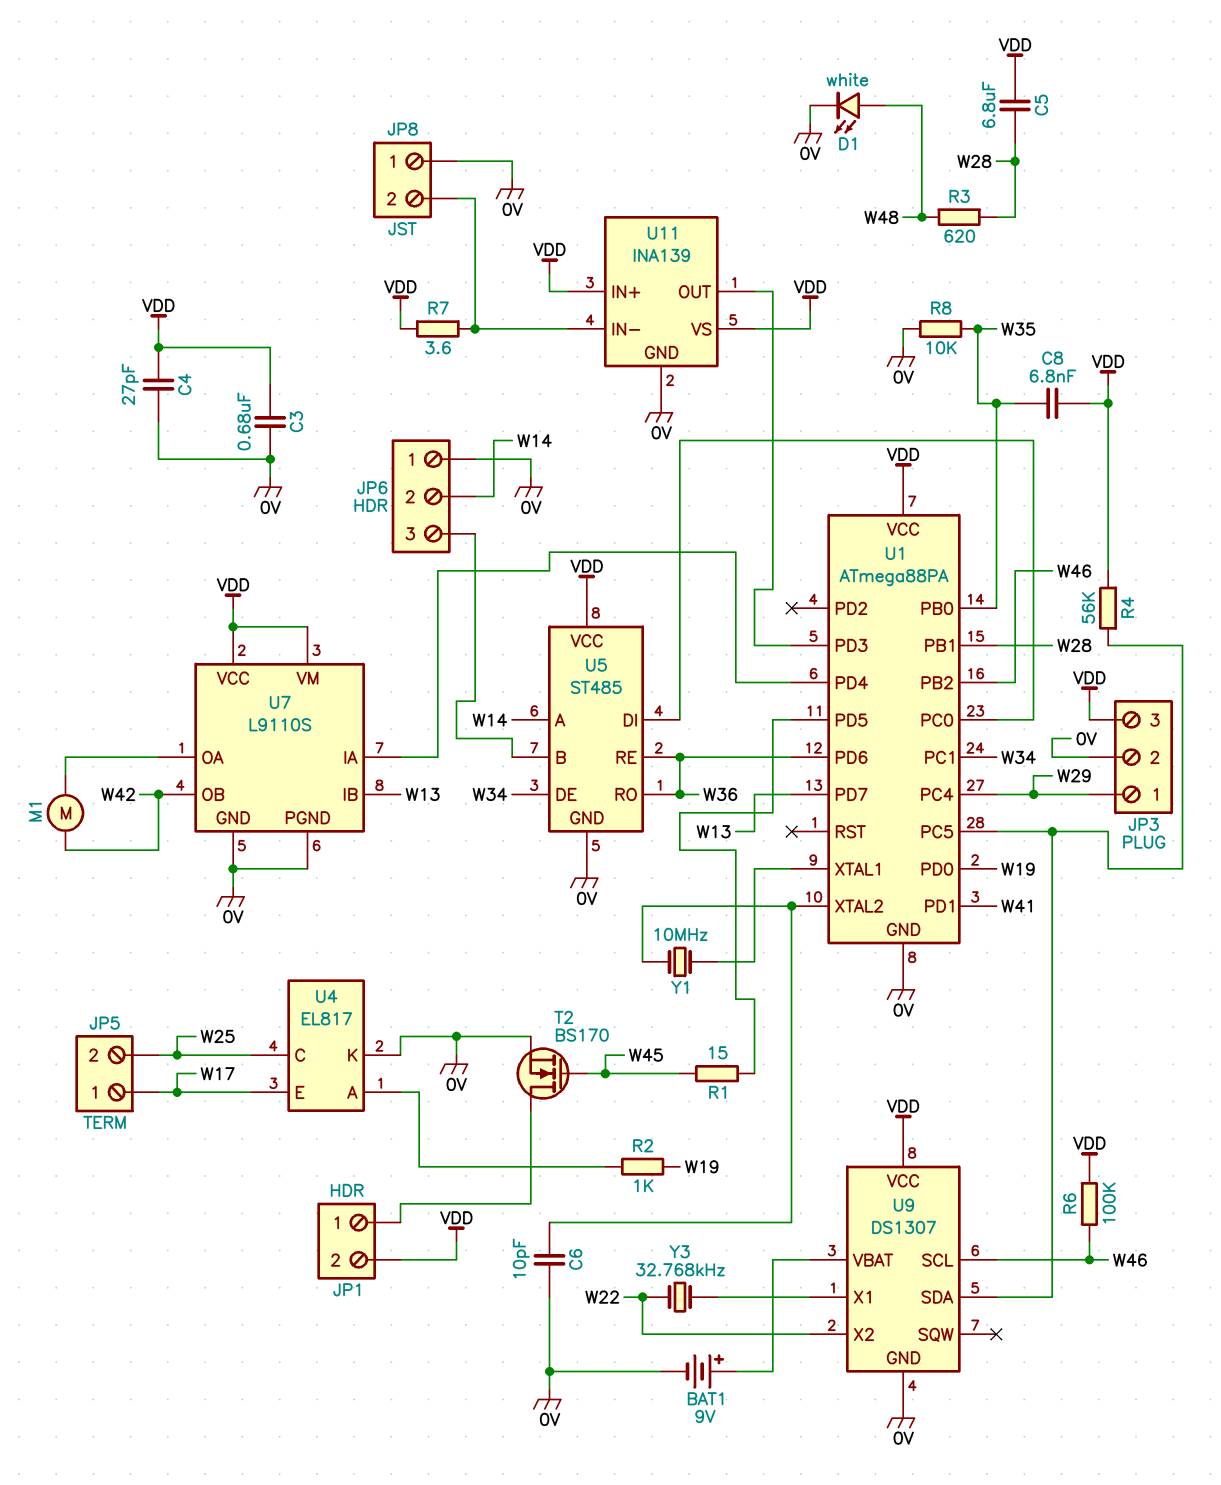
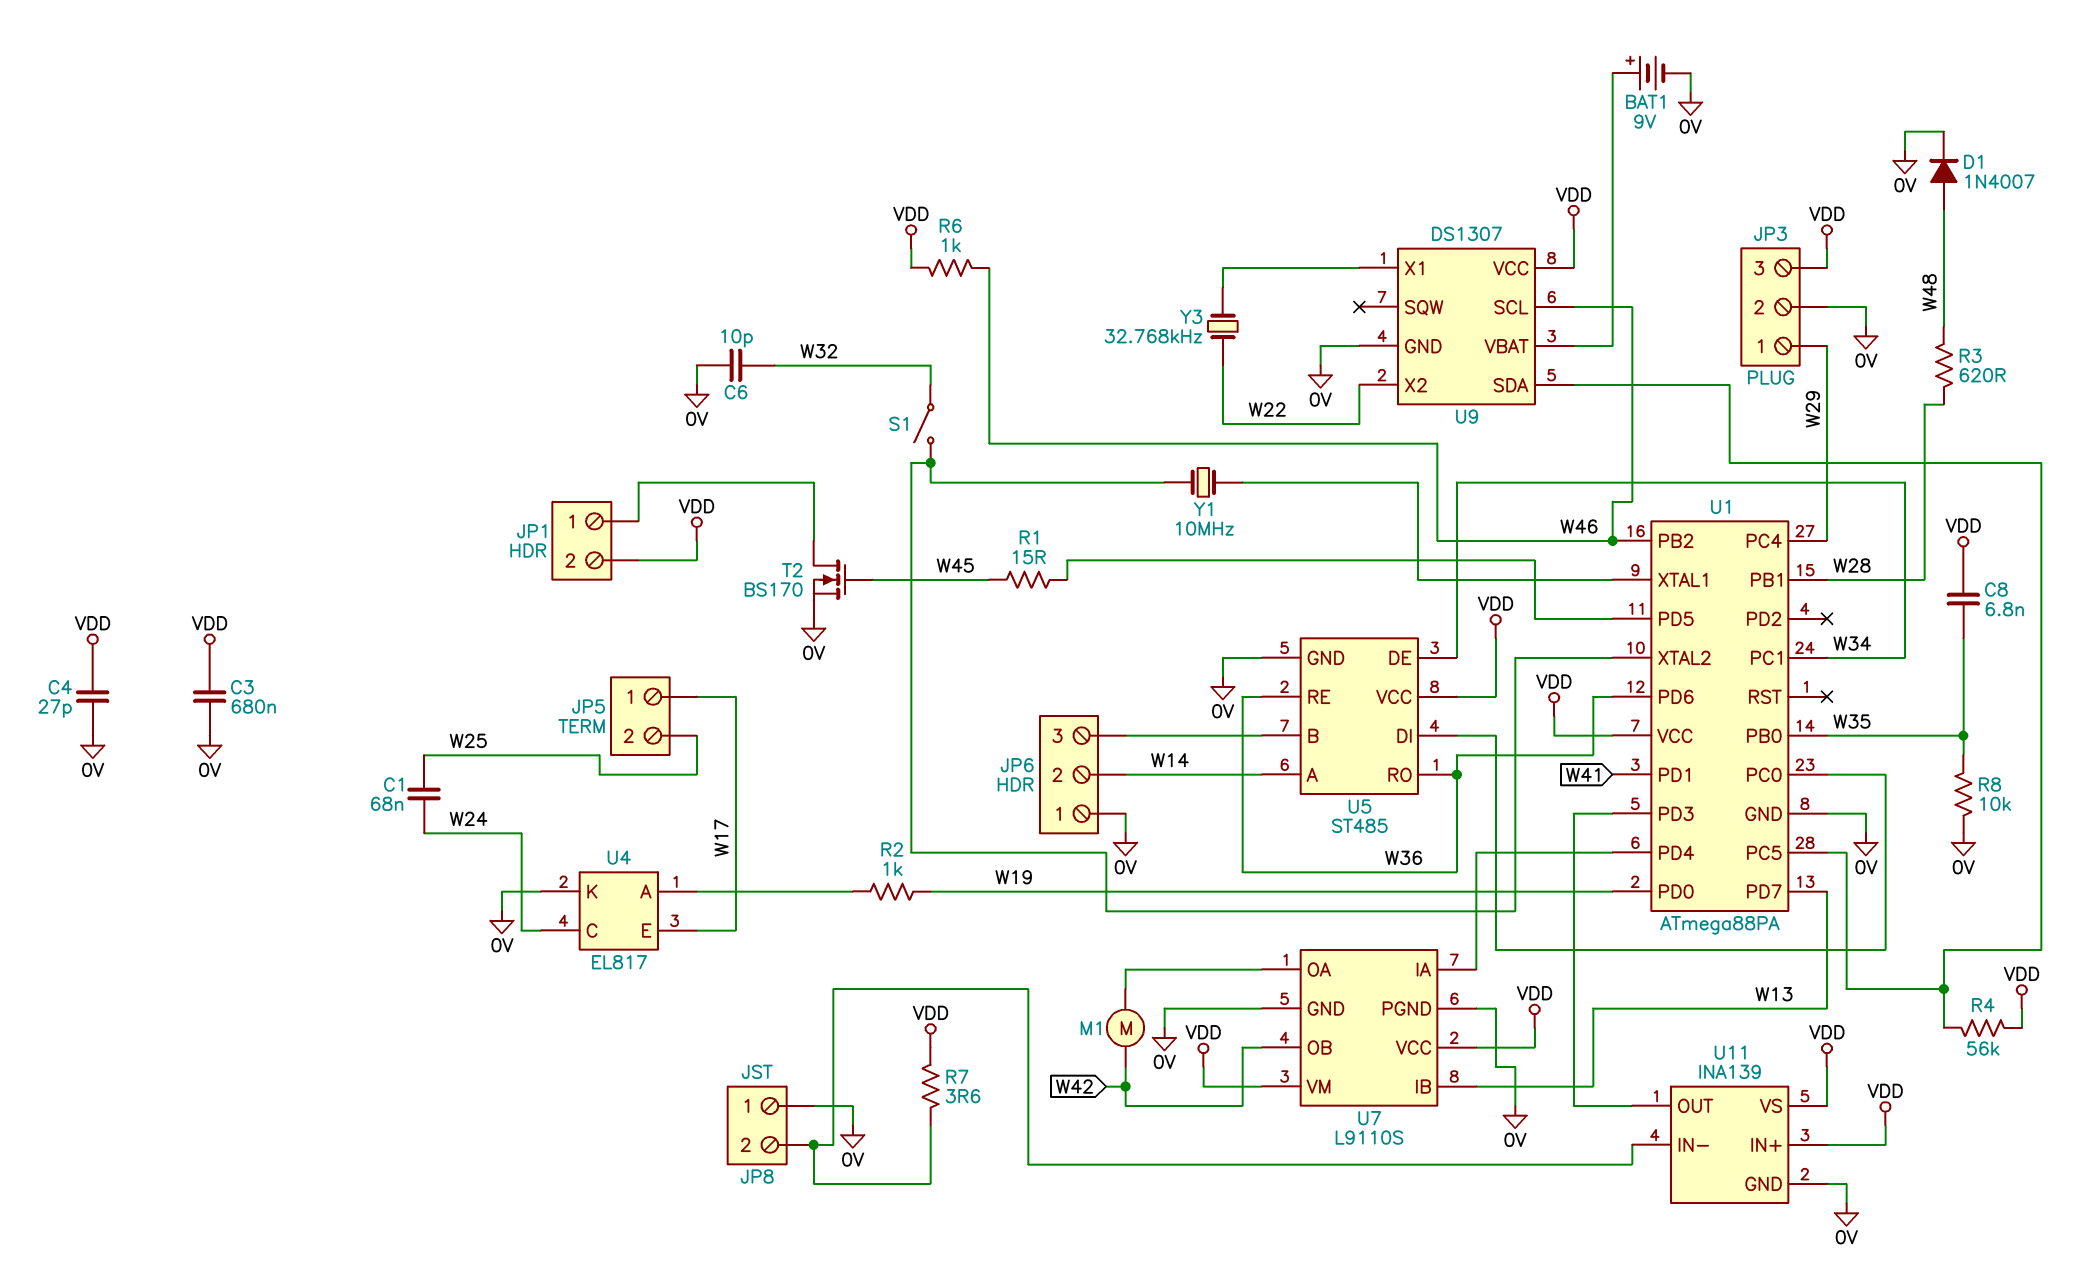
C1: none -> 68nF (W24, W25)
C5: 6.8uF (VDD, W28) -> none
C6: 10pF (0V, U1/XTAL2) -> 10pF (0V, W32)
D1: LED white (A W48, K 0V) -> diode 1N4007 (A W48, K 0V)
R6: 100k (VDD, W46) -> 1k (VDD, W46)
S1: none -> switch (U1/XTAL2, W32)
U4 pin C: W25 -> W24

